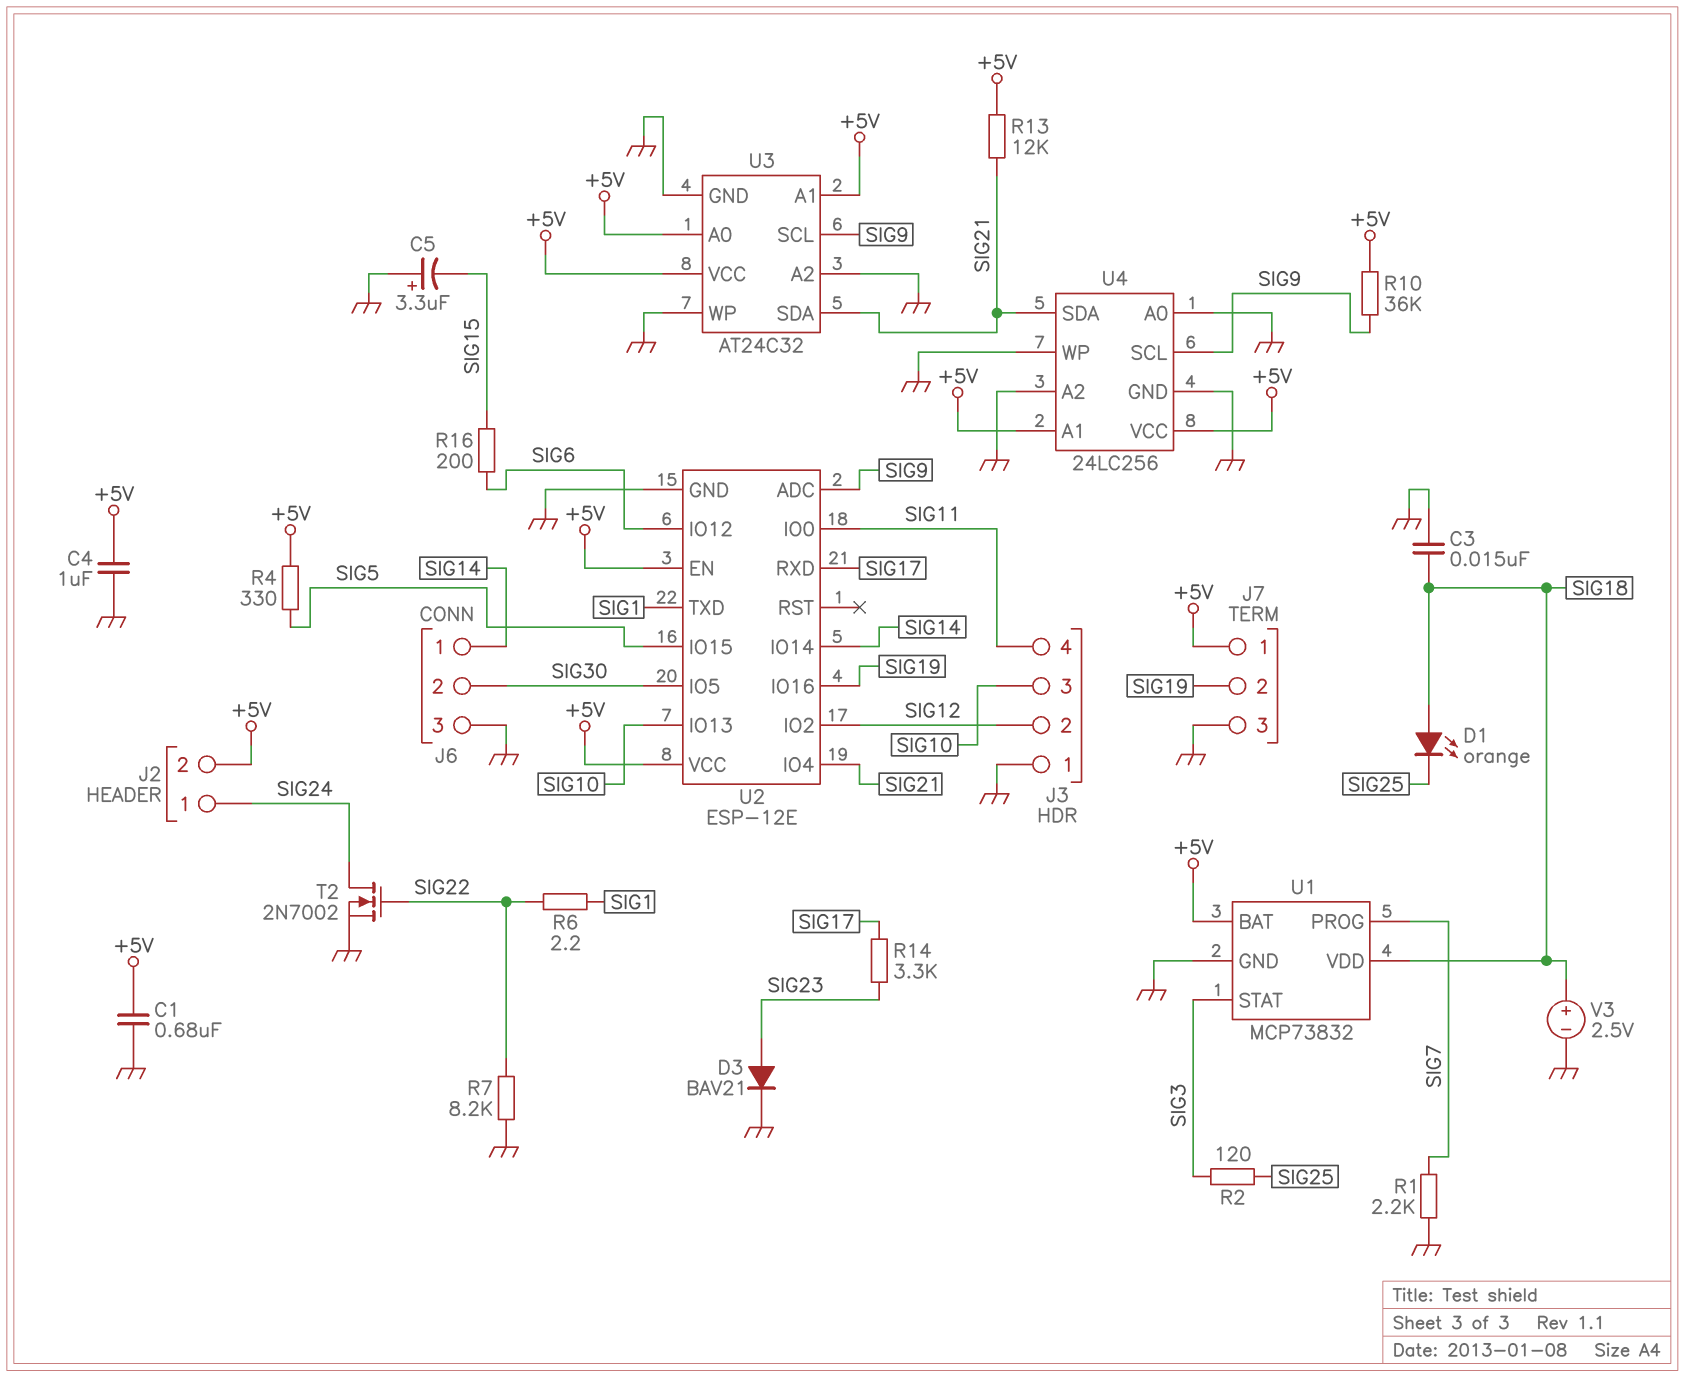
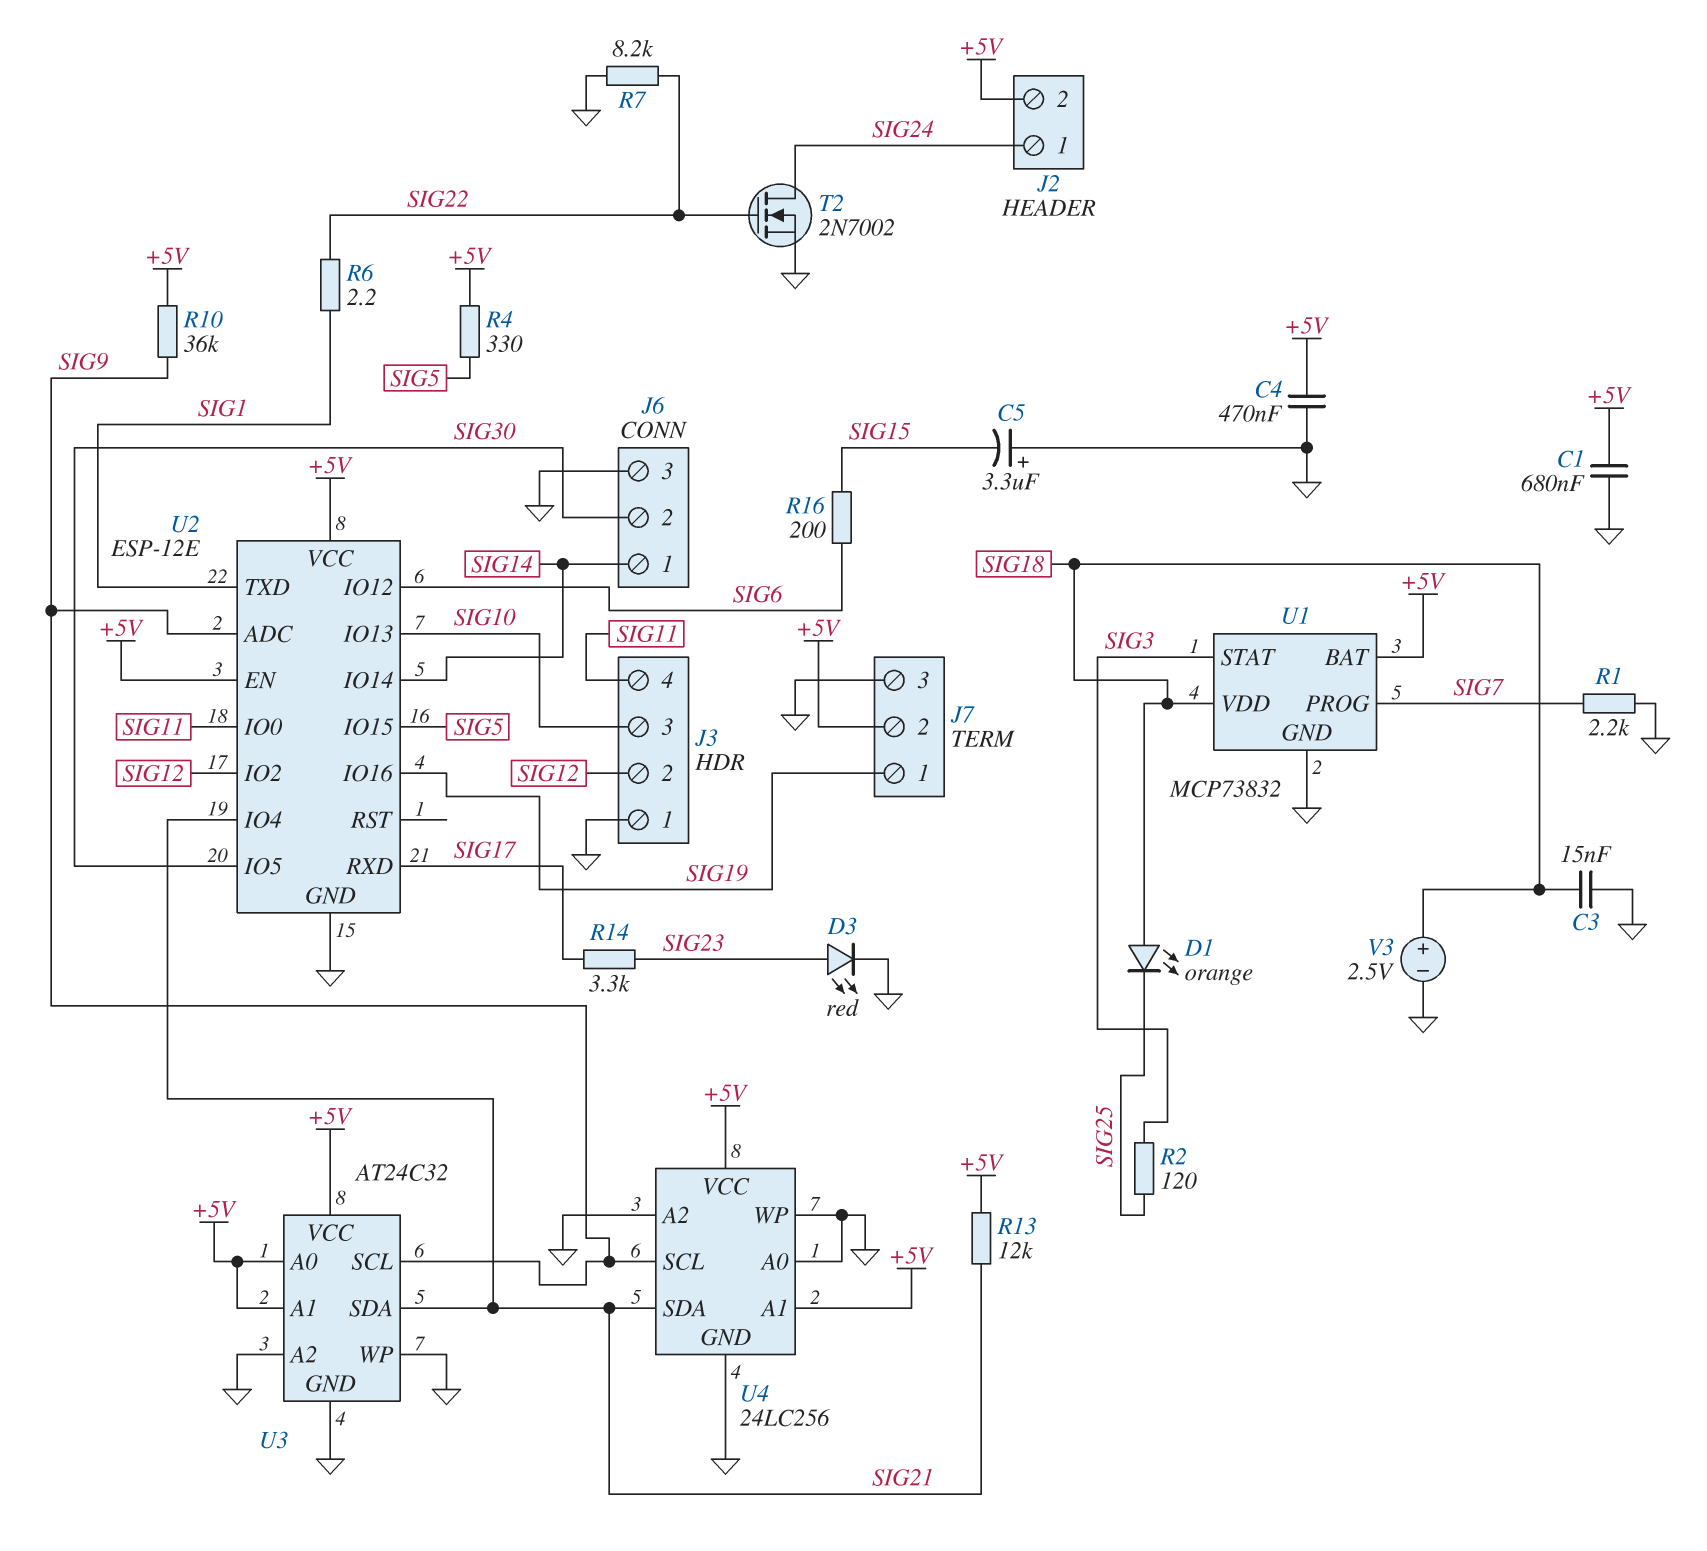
C4: 1uF (+5V, GND) -> 470nF (+5V, GND)
D3: diode BAV21 (A SIG23, K GND) -> LED red (A SIG23, K GND)
J7 pin 1: +5V -> SIG19
J7 pin 2: SIG19 -> +5V

